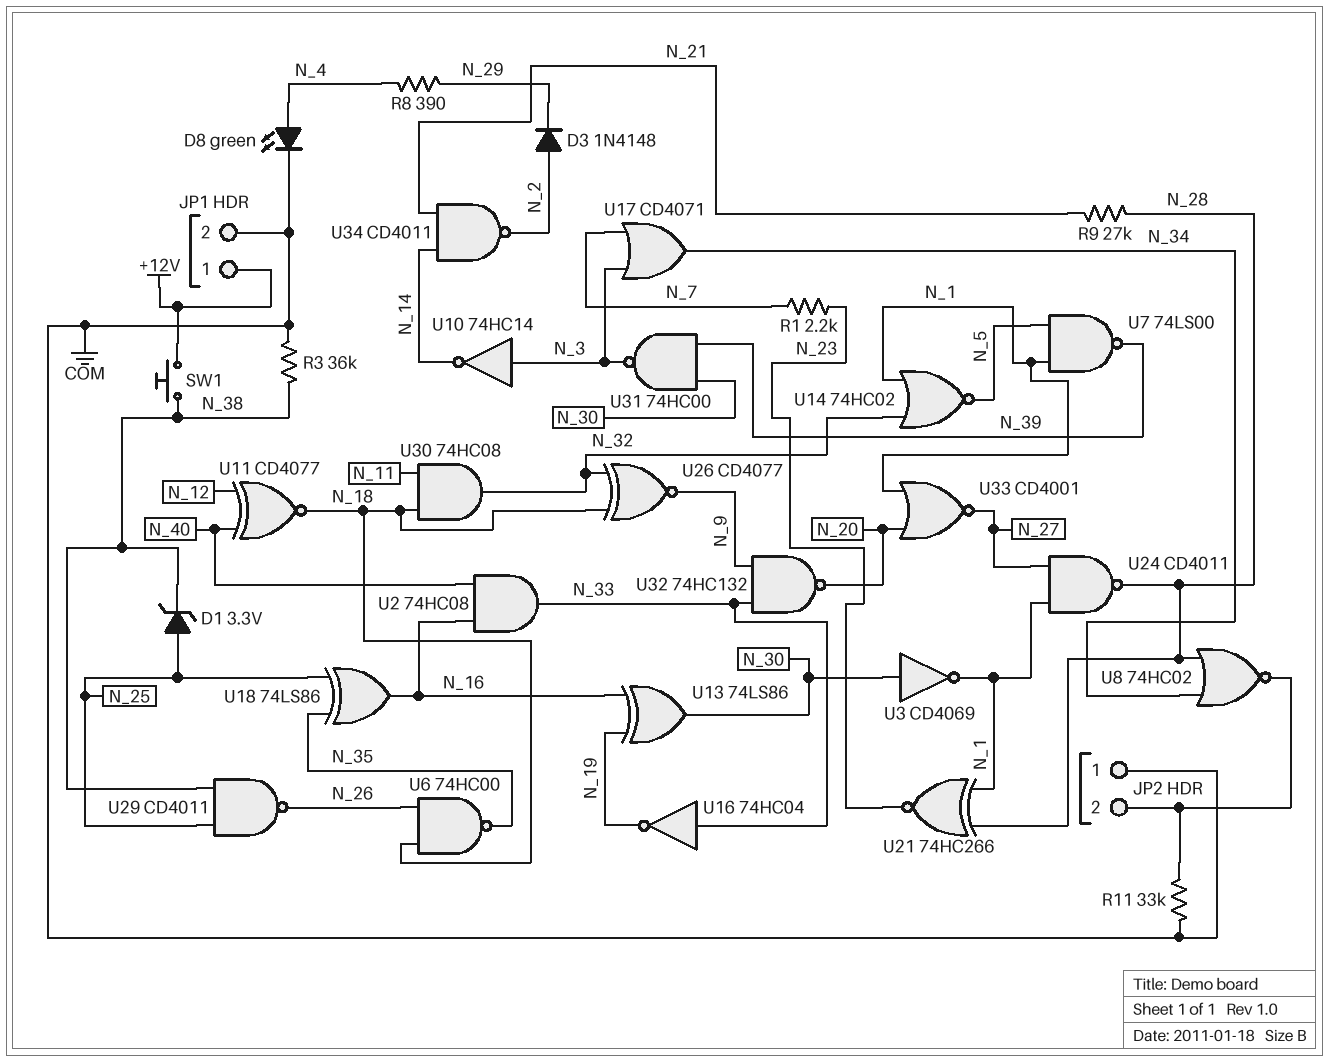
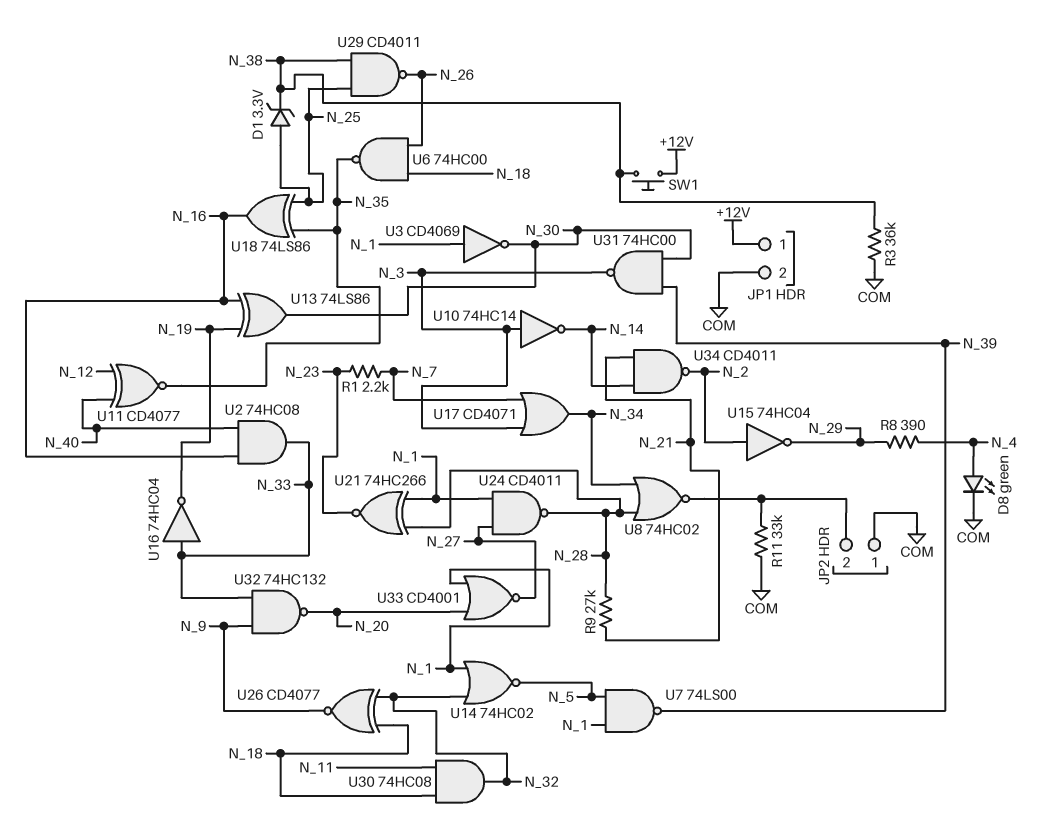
D3: diode 1N4148 (A N_2, K N_29) -> none
U3: NOT CD4069 (in N_30, out N_1) -> NOT CD4069 (in N_1, out N_30)
U11: XNOR CD4077 (in N_12, in N_40, out N_18) -> XNOR CD4077 (in N_12, in N_40, out N_35)
U15: none -> NOT 74HC04 (in N_2, out N_29)

